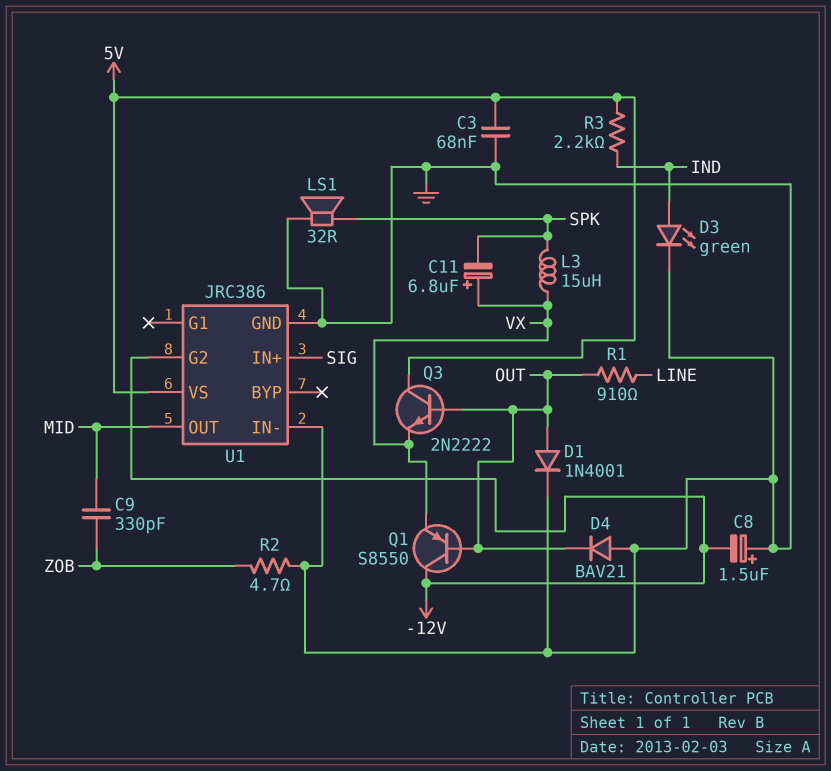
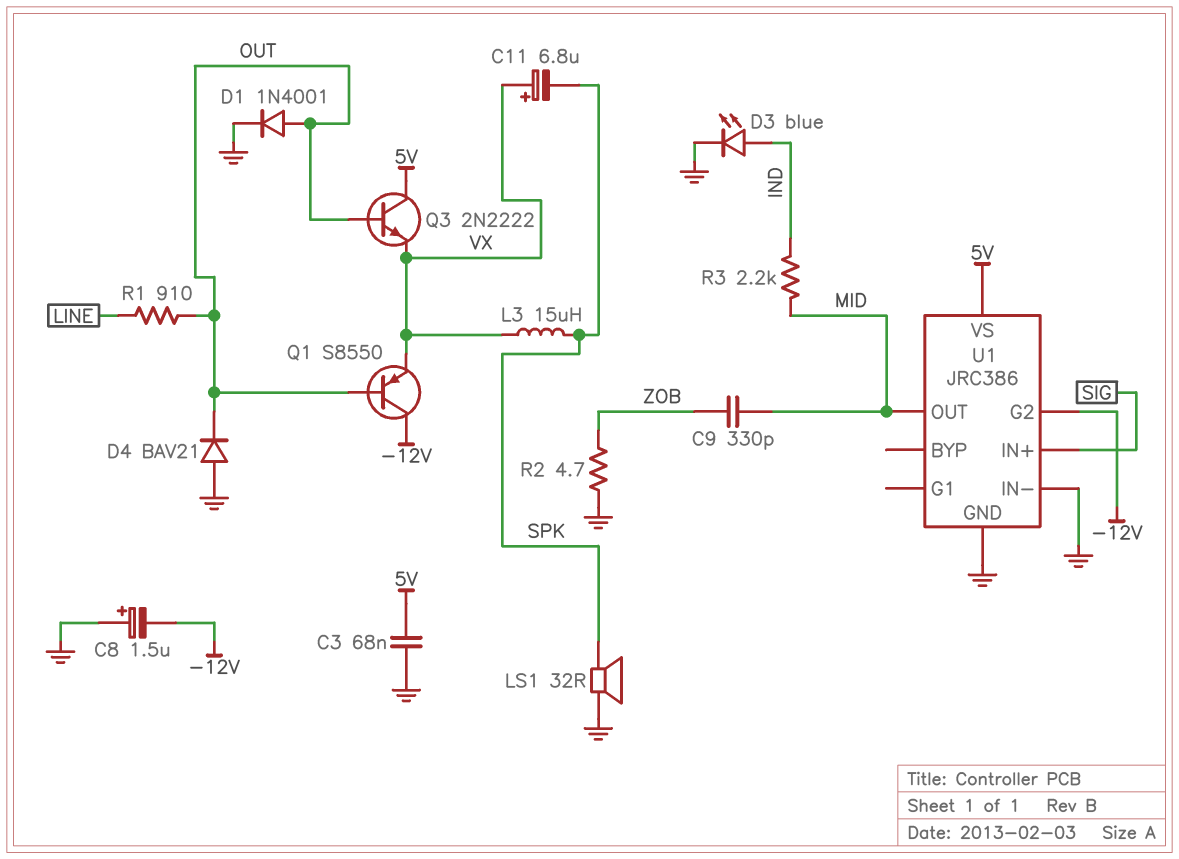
D3: LED green (A IND, K GND) -> LED blue (A IND, K GND)
R3: 2.2k (5V, IND) -> 2.2k (IND, MID)

